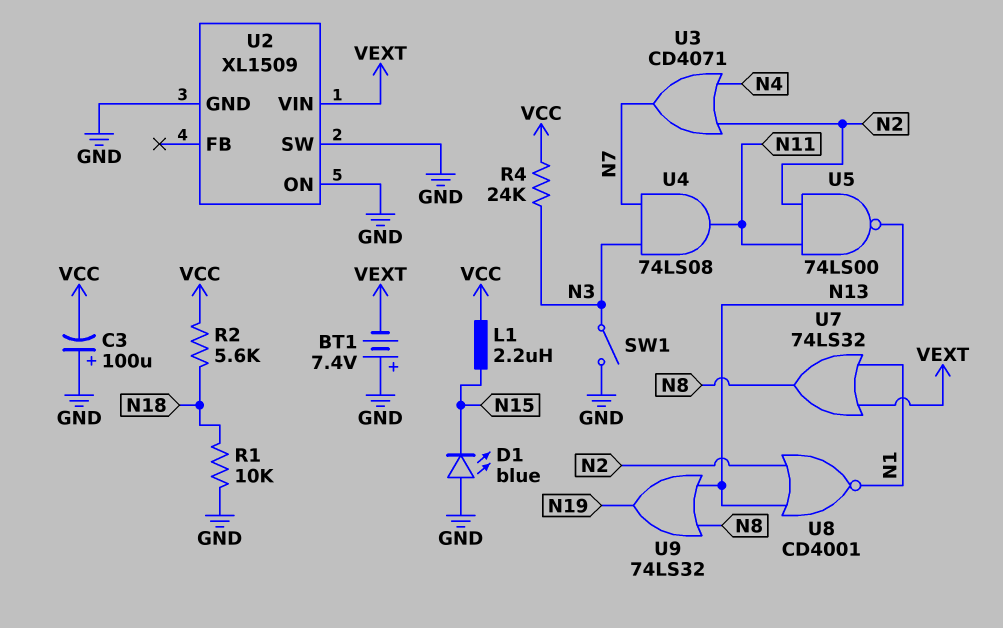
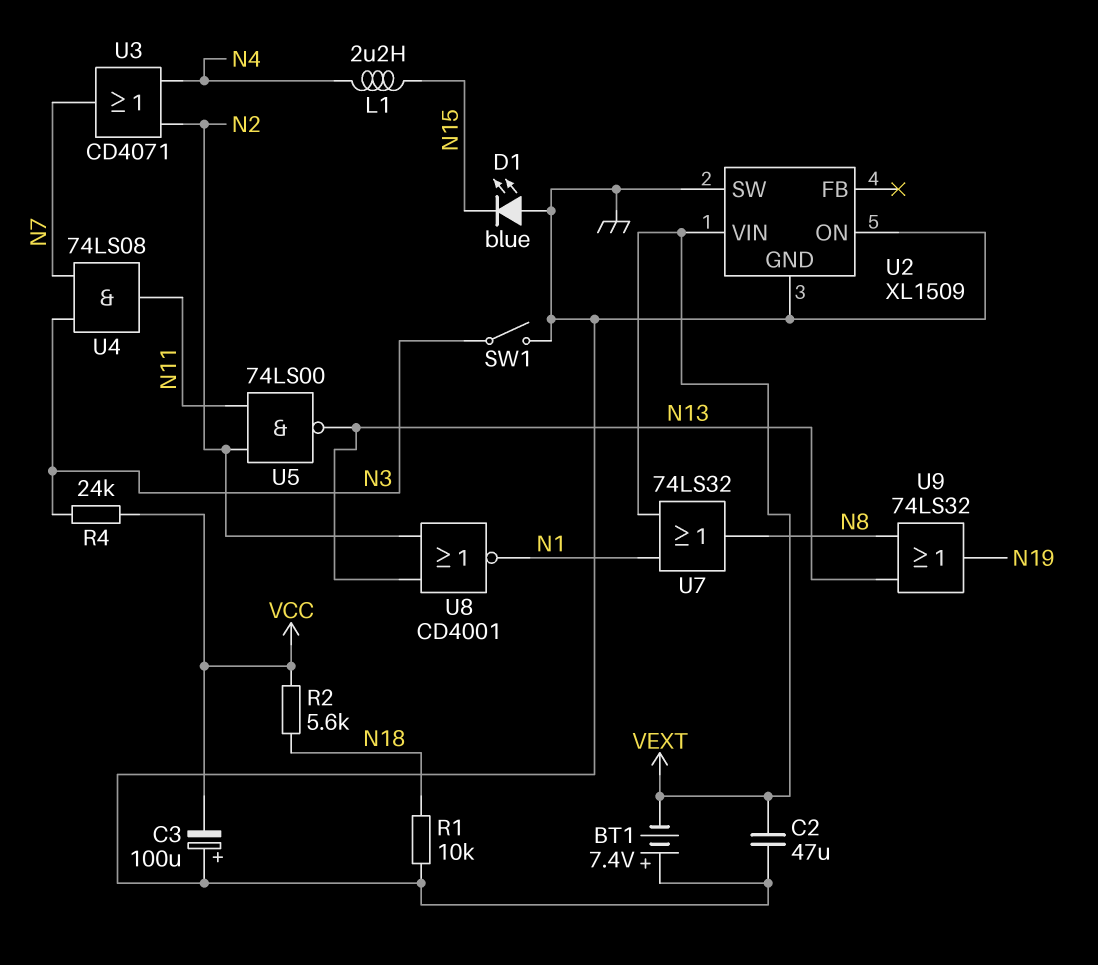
C2: none -> 47uF (GND, VEXT)
L1: 2.2uH (N15, VCC) -> 2.2uH (N4, N15)

